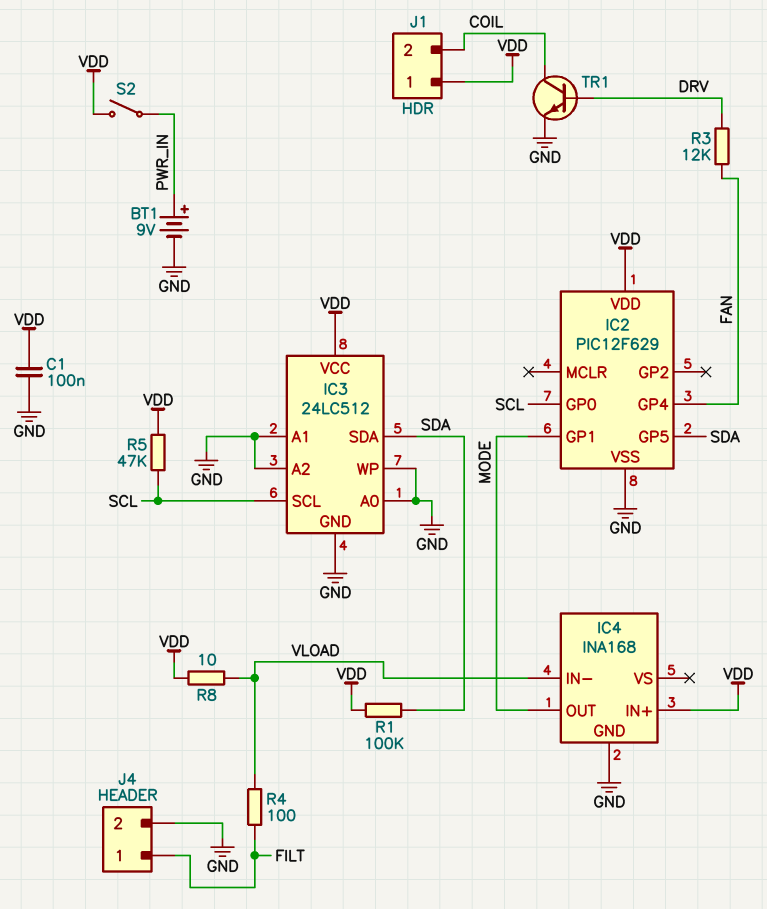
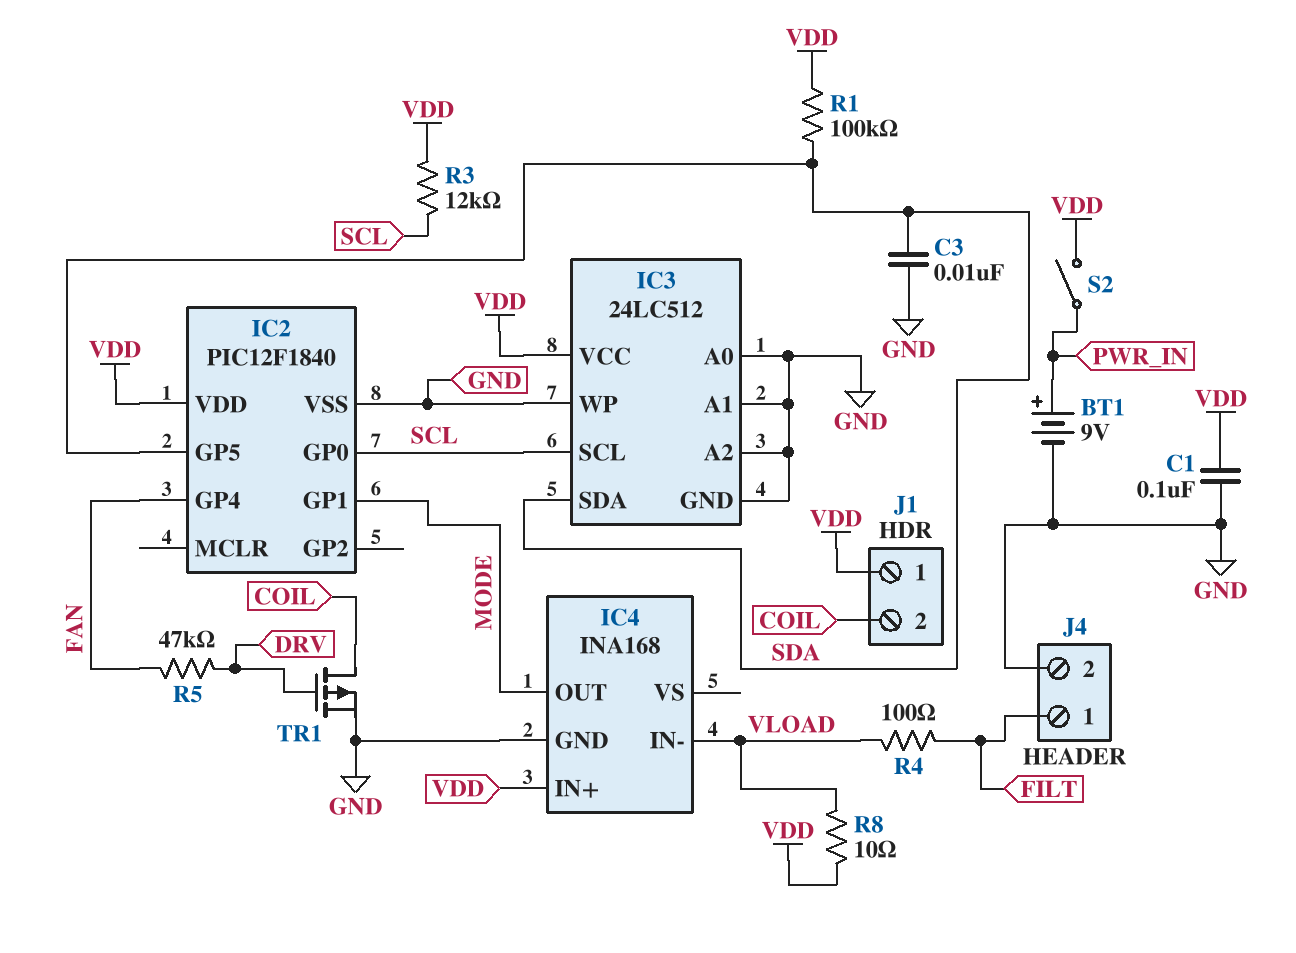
C3: none -> 10nF (GND, SDA)
IC2: PIC12F629 -> PIC12F1840
R3: 12k (DRV, FAN) -> 12k (SCL, VDD)
R5: 47k (SCL, VDD) -> 47k (DRV, FAN)
TR1: NPN (B DRV, C COIL, E GND) -> PMOS (G DRV, D COIL, S GND)

